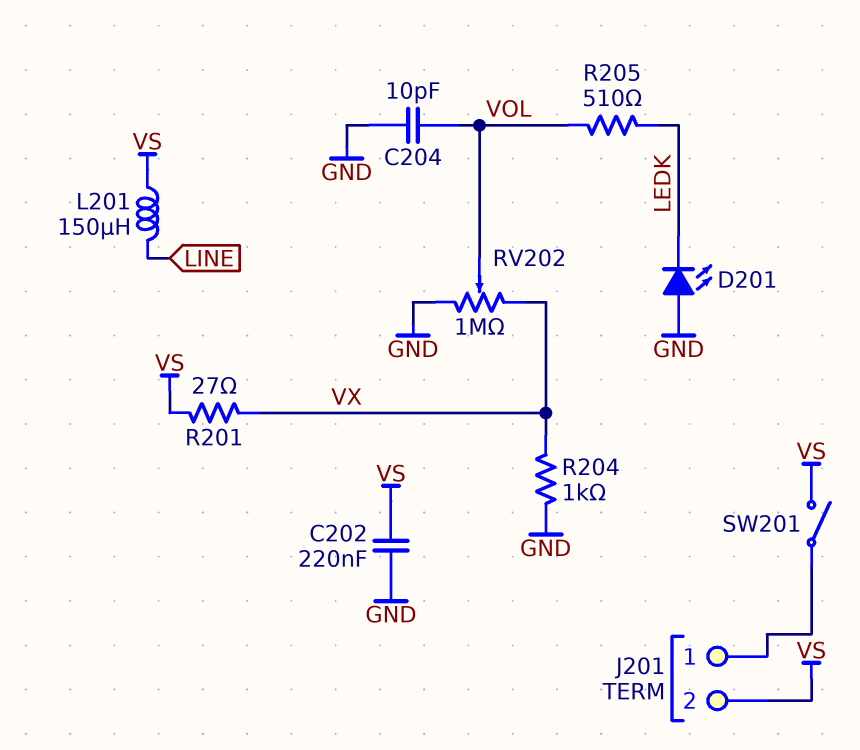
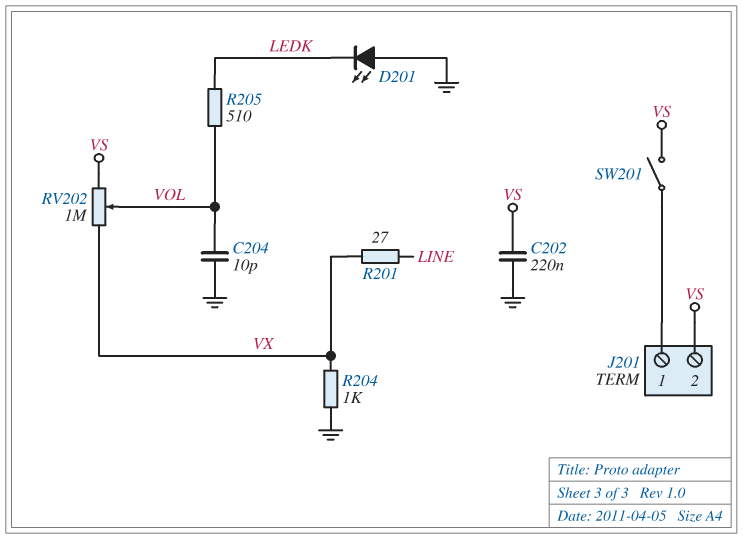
L201: 150uH (LINE, VS) -> none
R201: 27 (VS, VX) -> 27 (LINE, VX)
RV202: 1M (GND, VX, wiper VOL) -> 1M (VS, VX, wiper VOL)

